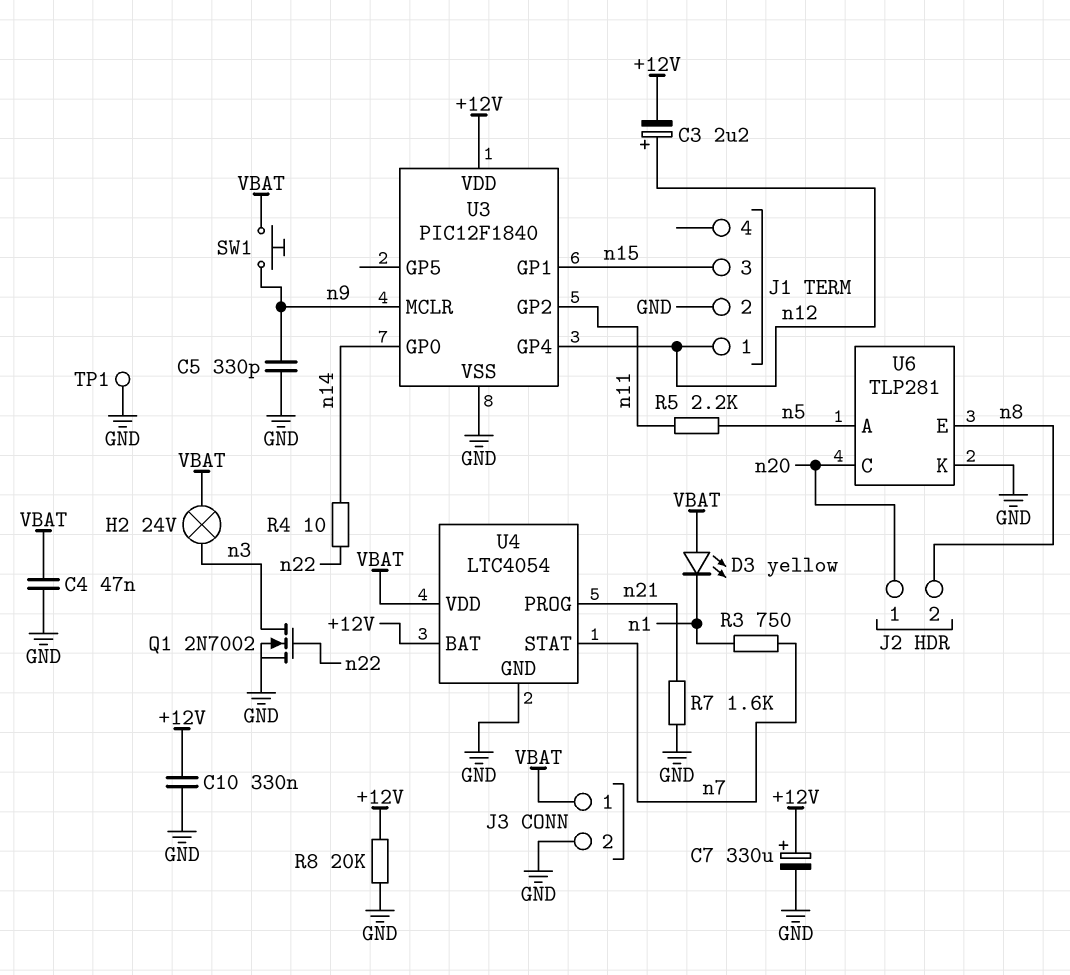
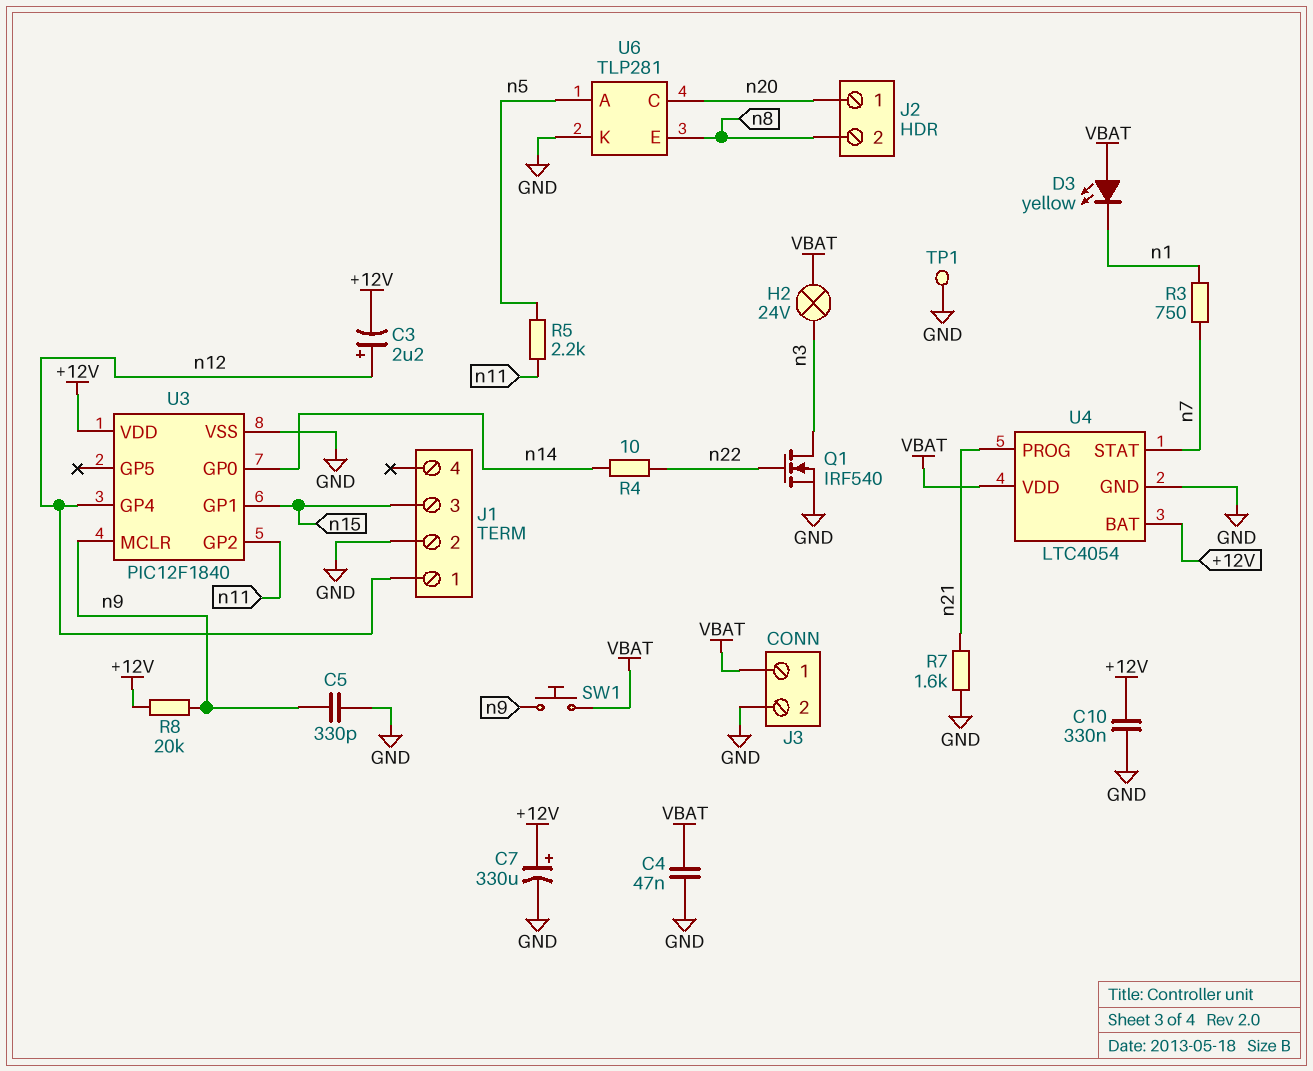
Q1: NMOS 2N7002 (G n22, D n3, S GND) -> NMOS IRF540 (G n22, D n3, S GND)
R8: 20k (+12V, GND) -> 20k (+12V, n9)

